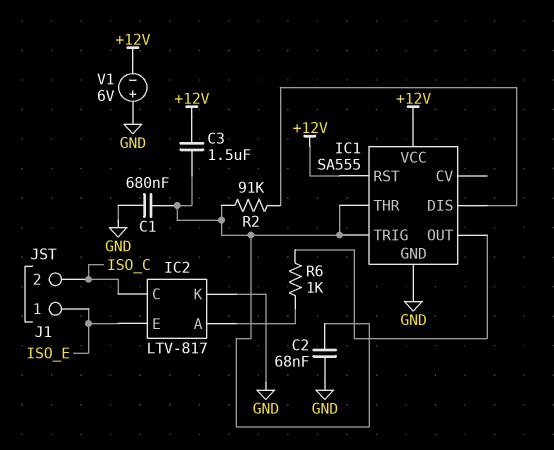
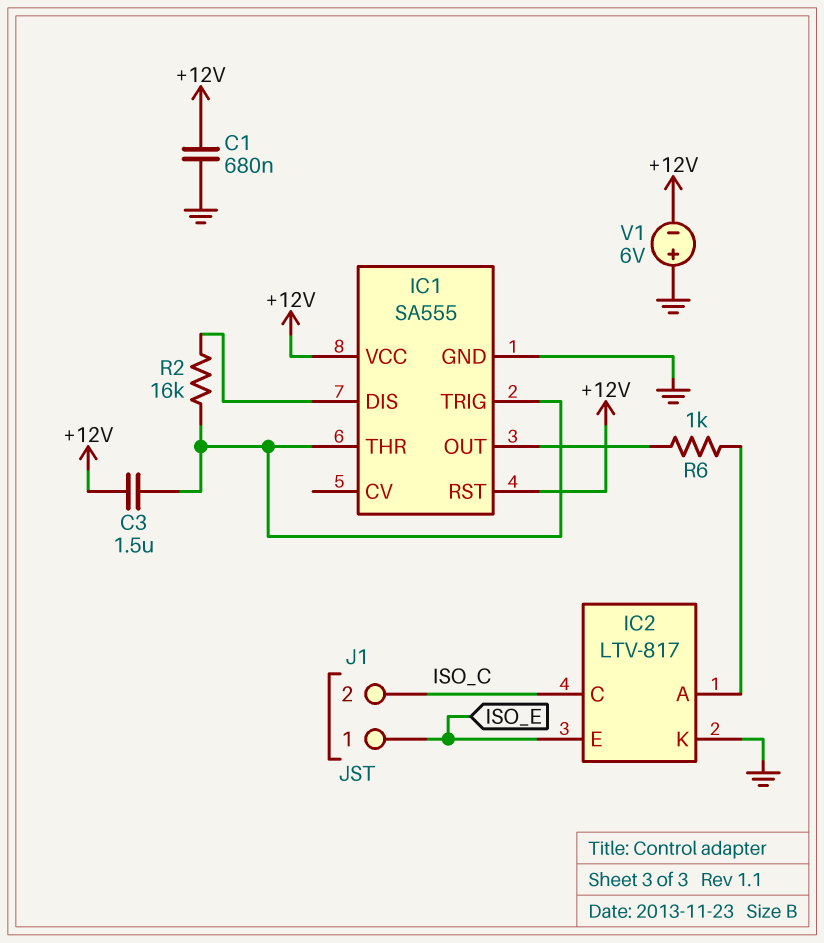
C1: 680nF (GND, IC1/THR) -> 680nF (+12V, GND)
C2: 68nF (GND, IC1/THR) -> none
R2: 91k (IC1/DIS, IC1/THR) -> 16k (IC1/DIS, IC1/THR)

